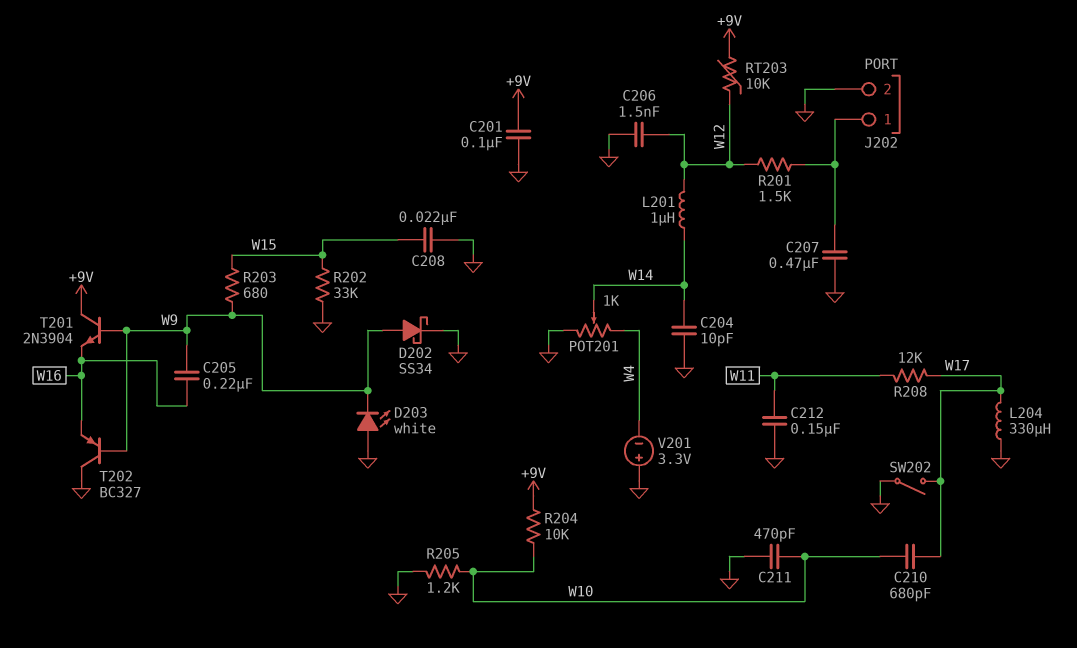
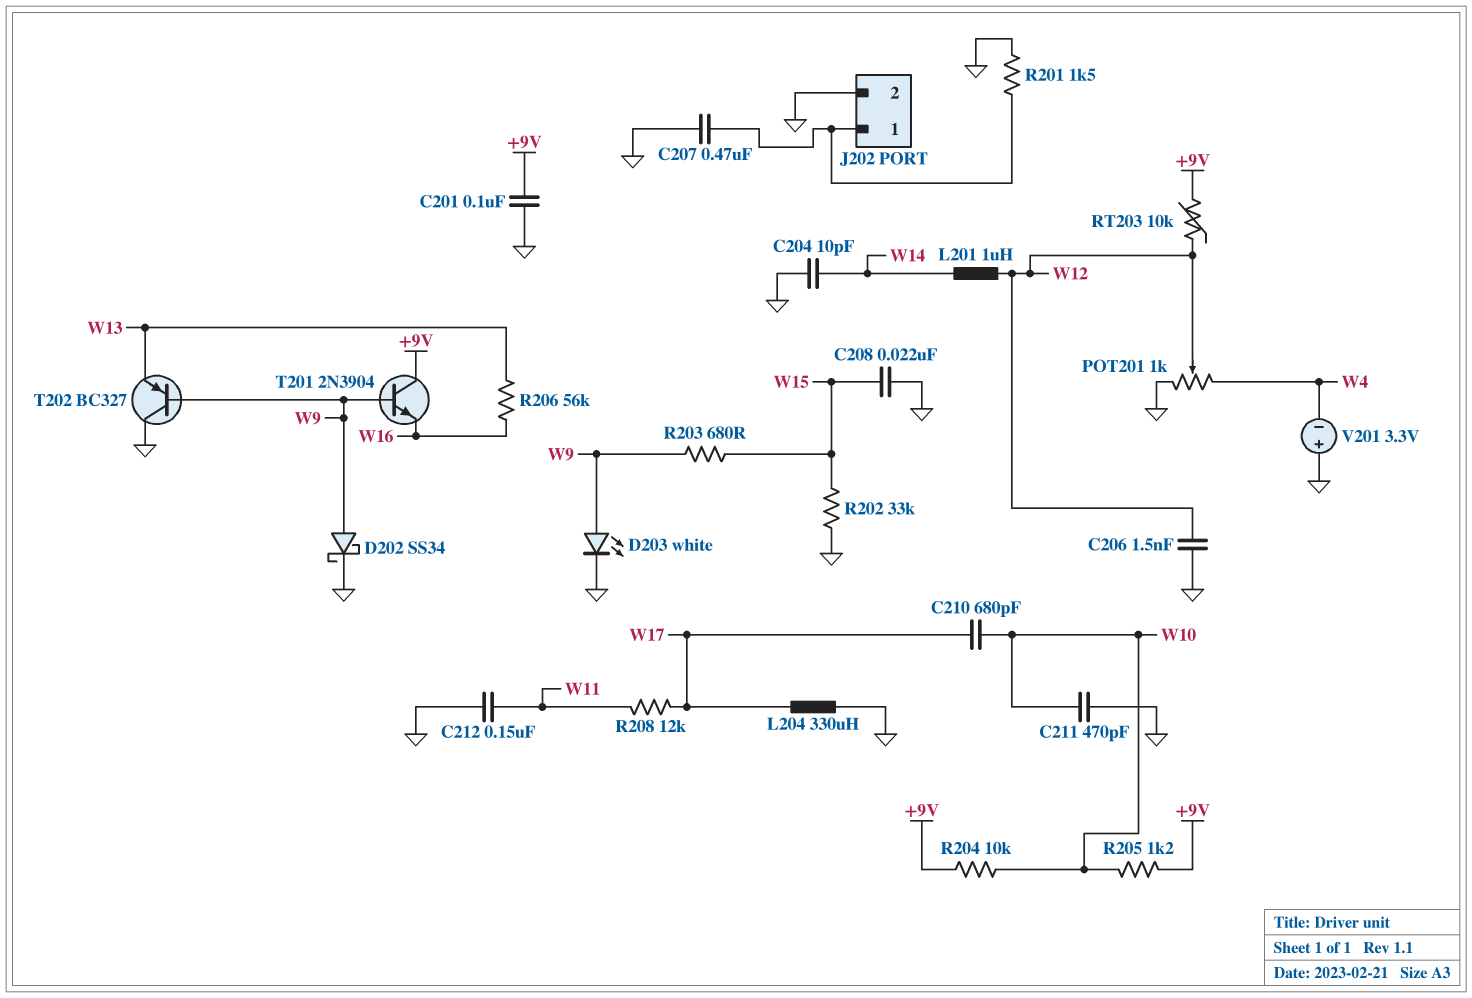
C205: 220nF (W9, W16) -> none
D203: LED white (A GND, K W9) -> LED white (A W9, K GND)
POT201: 1k (GND, W4, wiper W14) -> 1k (GND, W4, wiper W12)
R201: 1.5k (J202/1, W12) -> 1.5k (GND, J202/1)
R205: 1.2k (GND, W10) -> 1.2k (+9V, W10)
R206: none -> 56k (W13, W16)
SW202: switch (GND, W17) -> none
T202: PNP BC327 (B W9, C GND, E W16) -> PNP BC327 (B W9, C GND, E W13)

